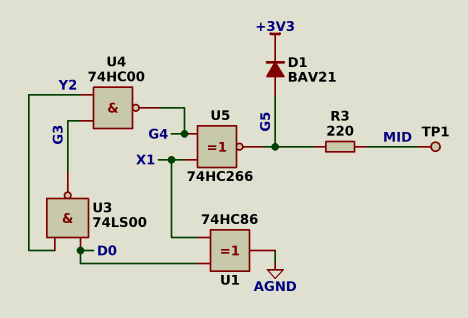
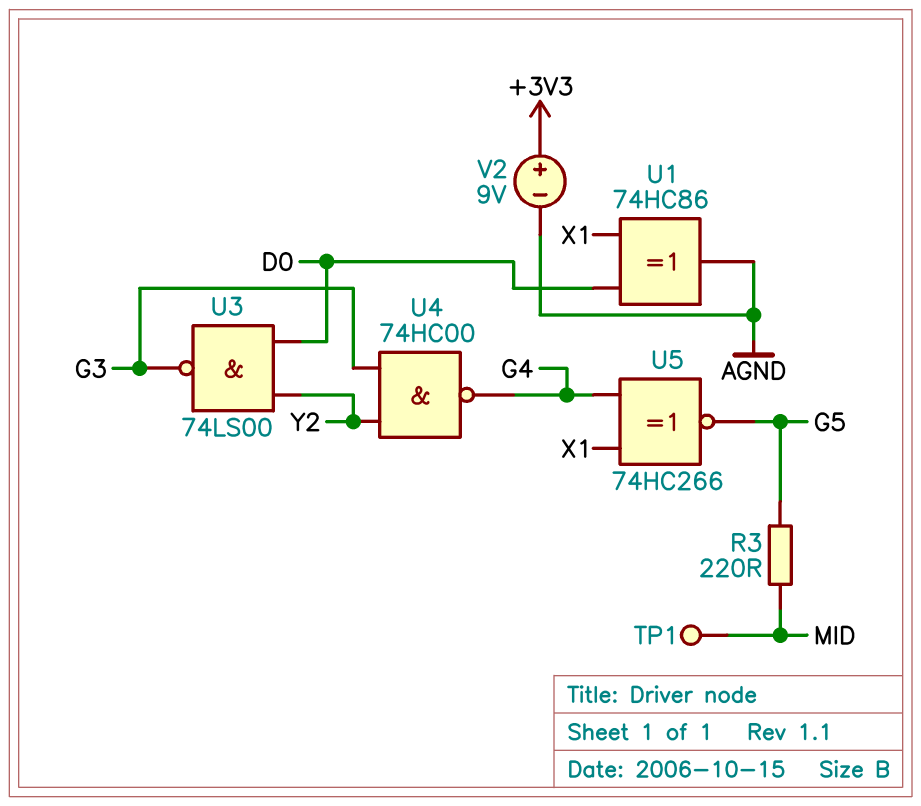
D1: diode BAV21 (A G5, K +3V3) -> none
V2: none -> 9V (plus +3V3, minus AGND)

